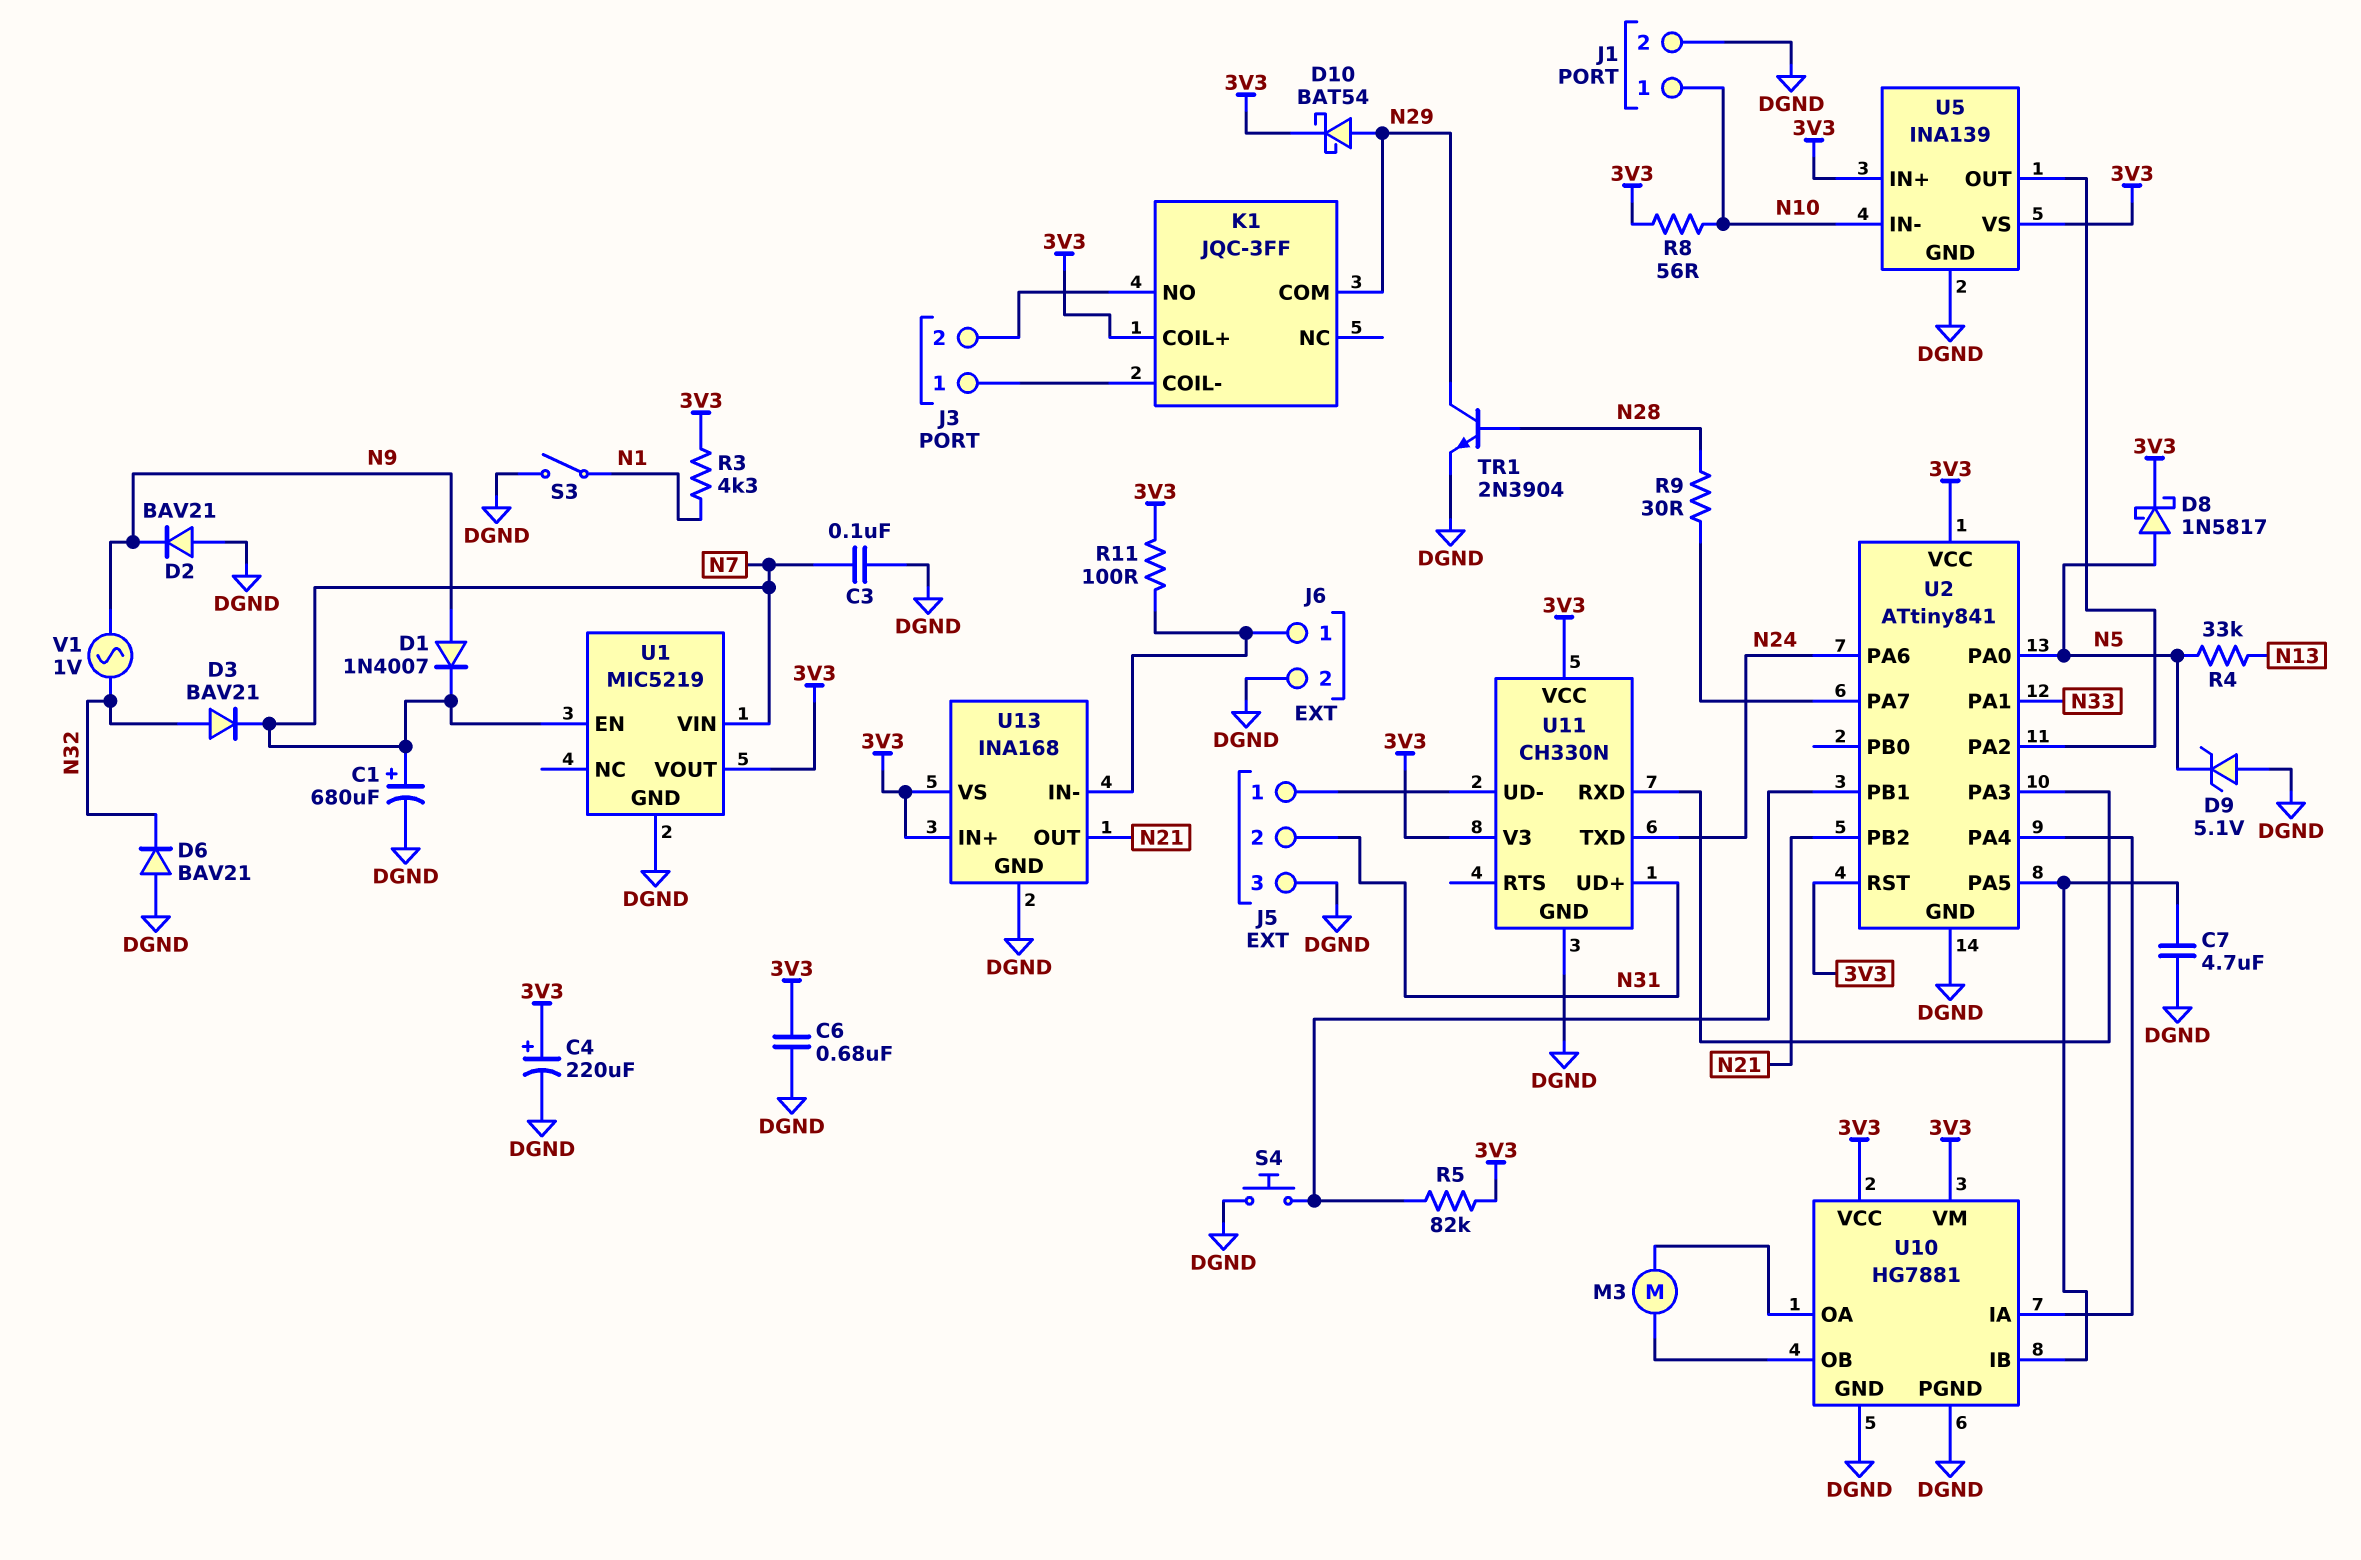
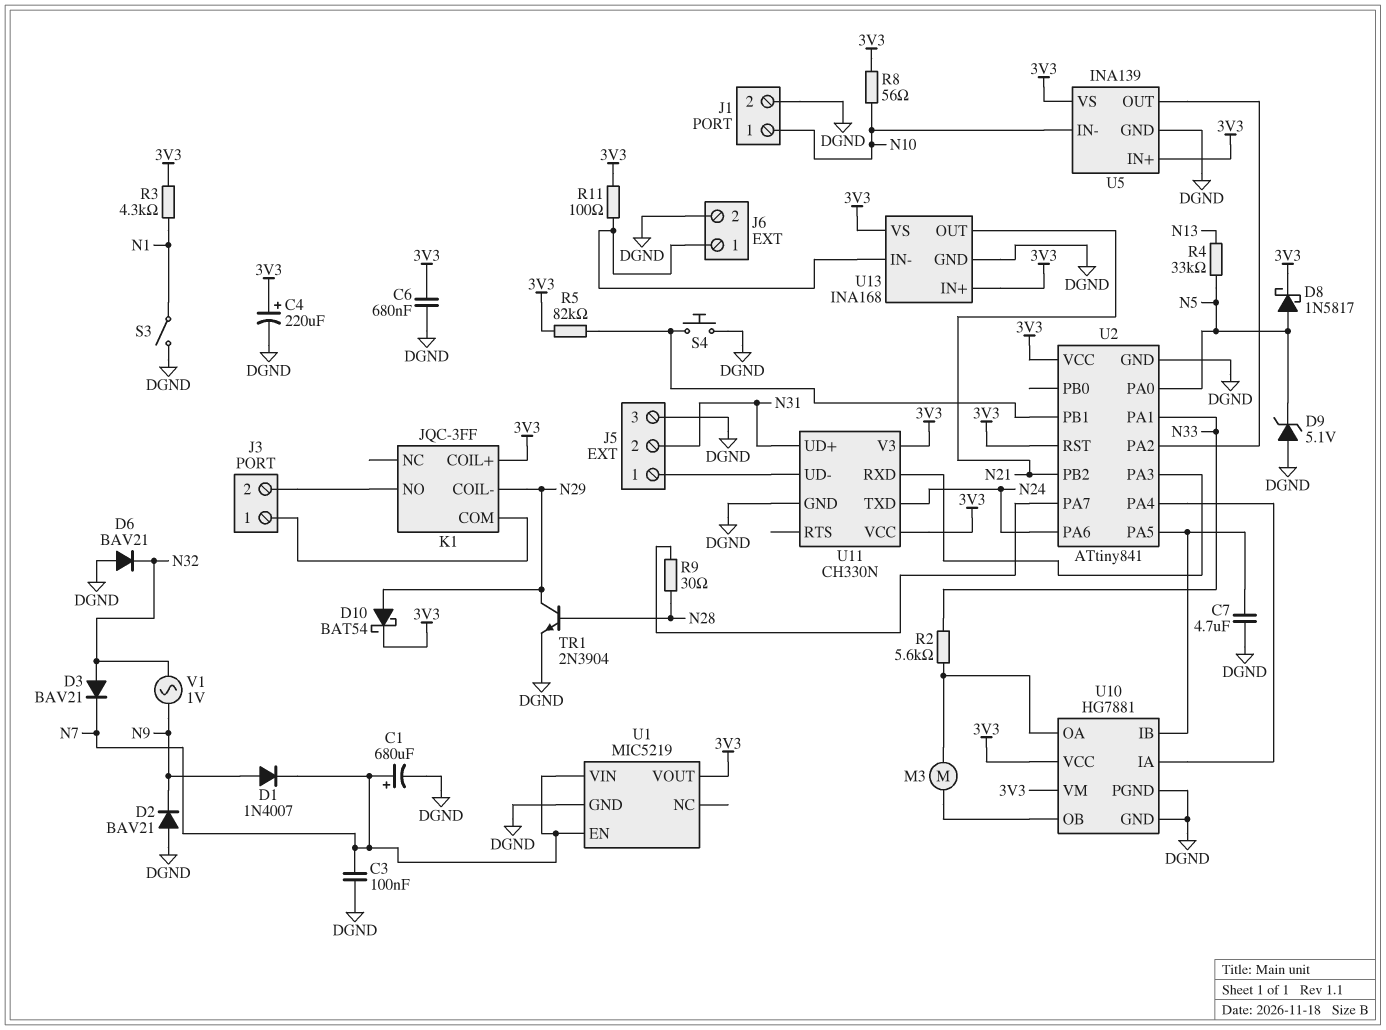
K1 pin COIL-: J3/1 -> N29
K1 pin COM: N29 -> J3/1
R2: none -> 5.6k (N33, U10/OA)

